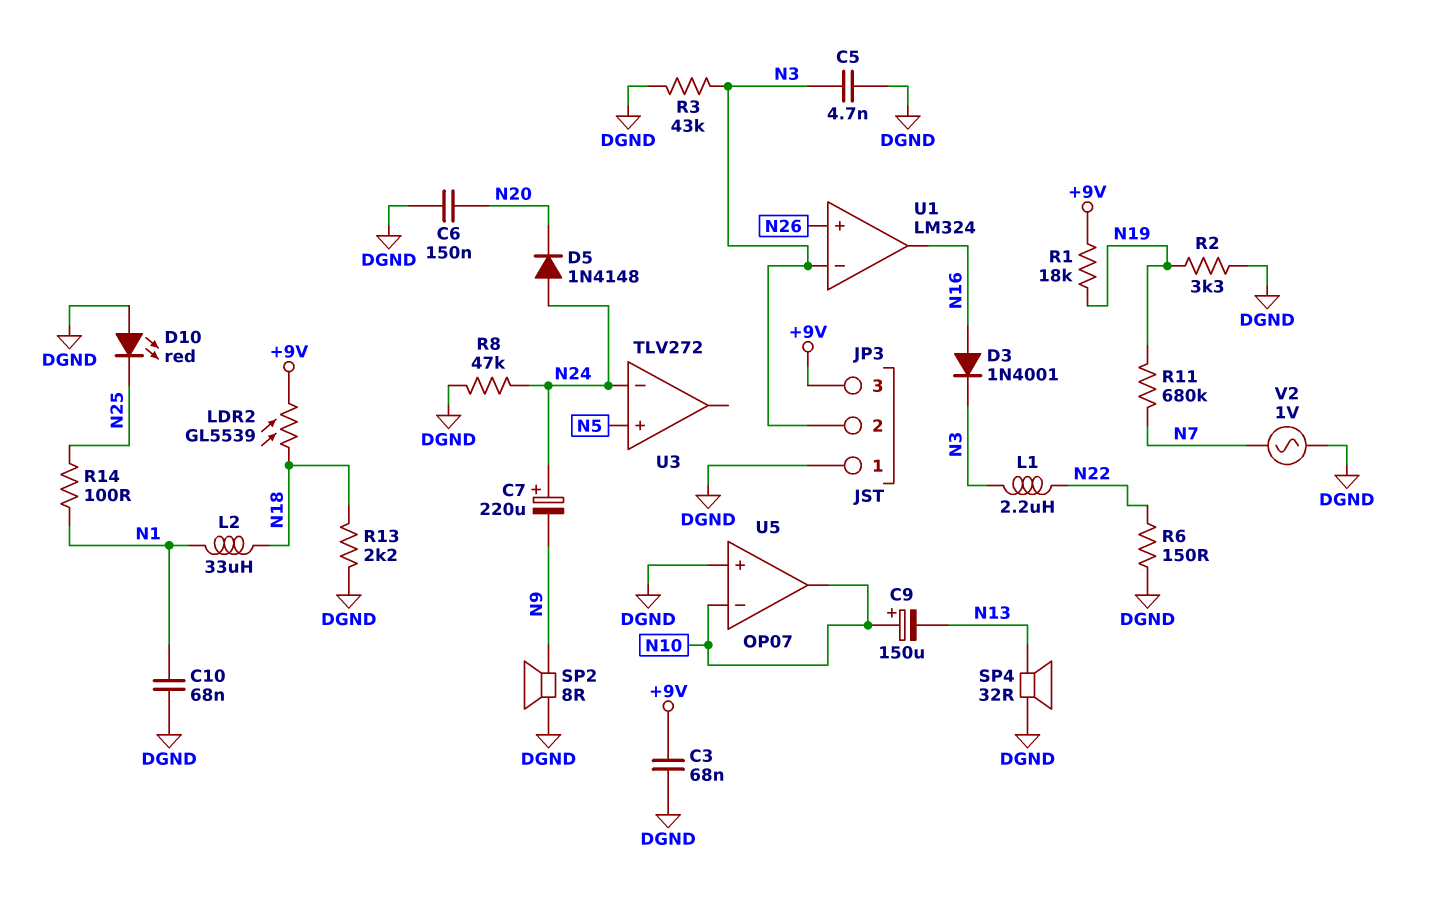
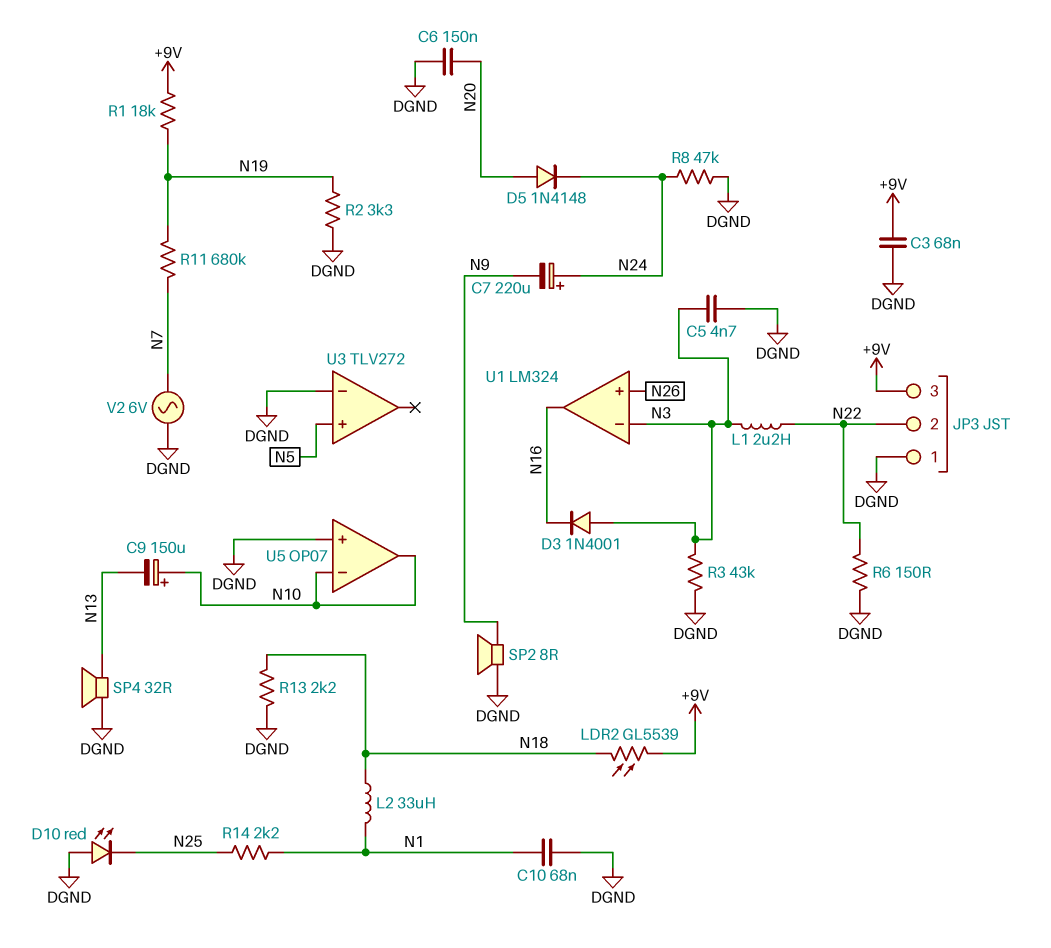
D3: diode 1N4001 (A N16, K N3) -> diode 1N4001 (A N3, K N16)
D5: diode 1N4148 (A N24, K N20) -> diode 1N4148 (A N20, K N24)
JP3 pin 2: N3 -> N22
R14: 100 (N1, N25) -> 2.2k (N1, N25)
U3 pin in-: N24 -> DGND
V2: AC 1V (DGND, N7) -> AC 6V (DGND, N7)

